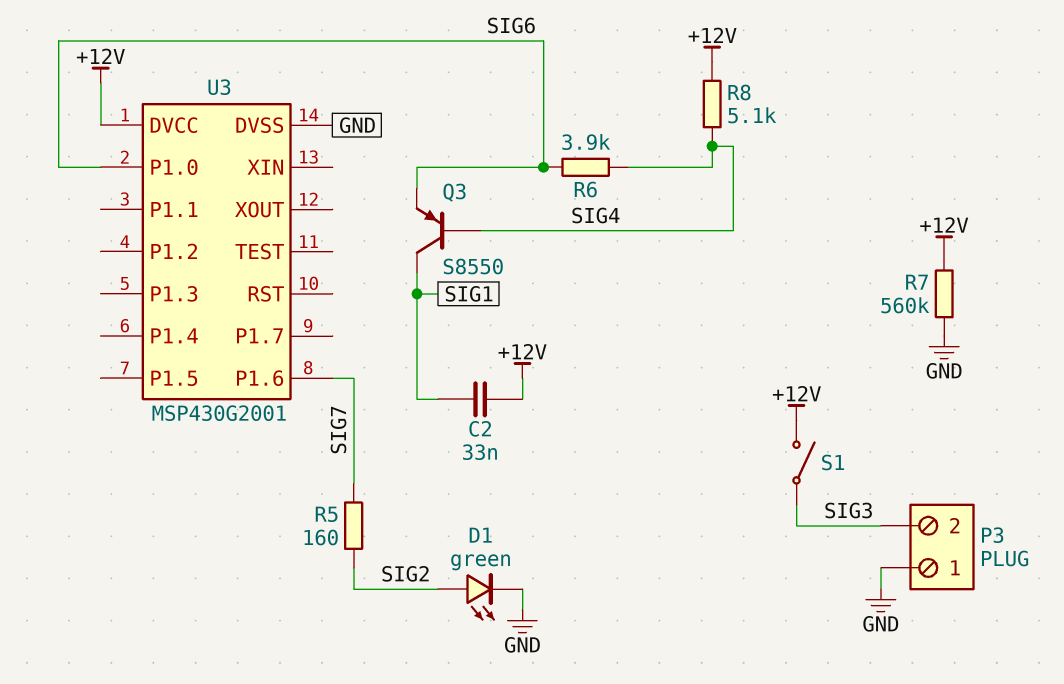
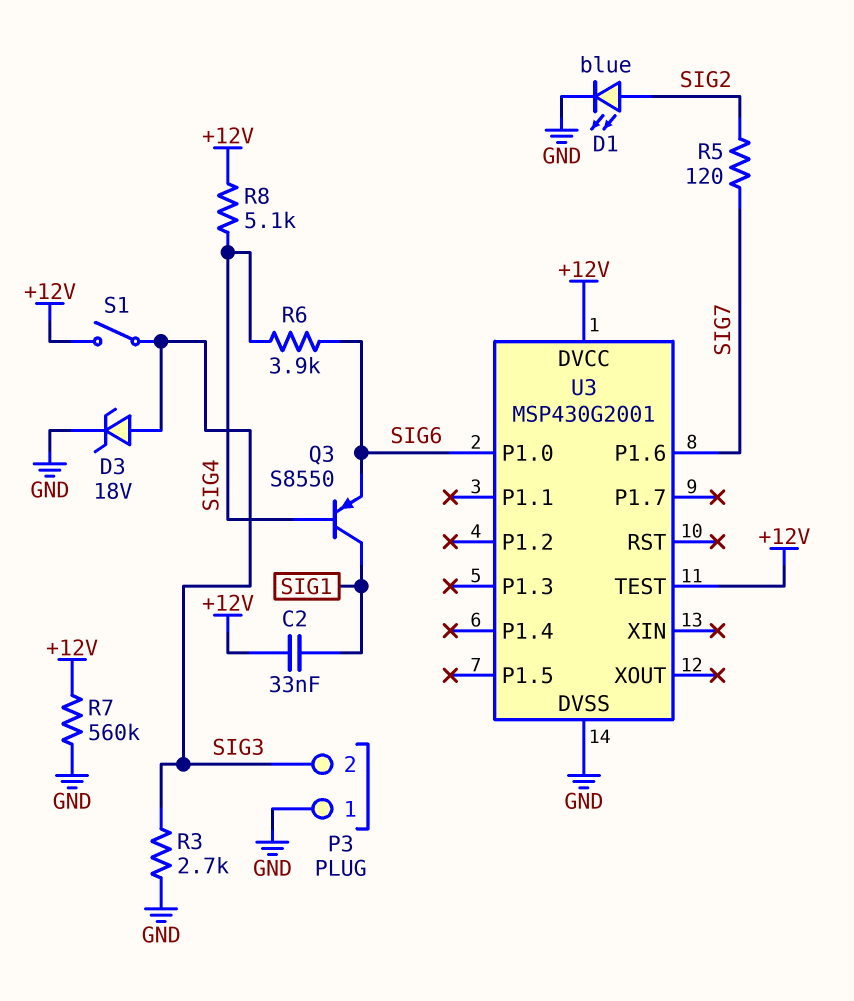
D1: LED green (A SIG2, K GND) -> LED blue (A SIG2, K GND)
D3: none -> zener 18V (A SIG3, K GND)
R3: none -> 2.7k (GND, SIG3)
R5: 160 (SIG2, SIG7) -> 120 (SIG2, SIG7)
U3 pin TEST: none -> +12V

